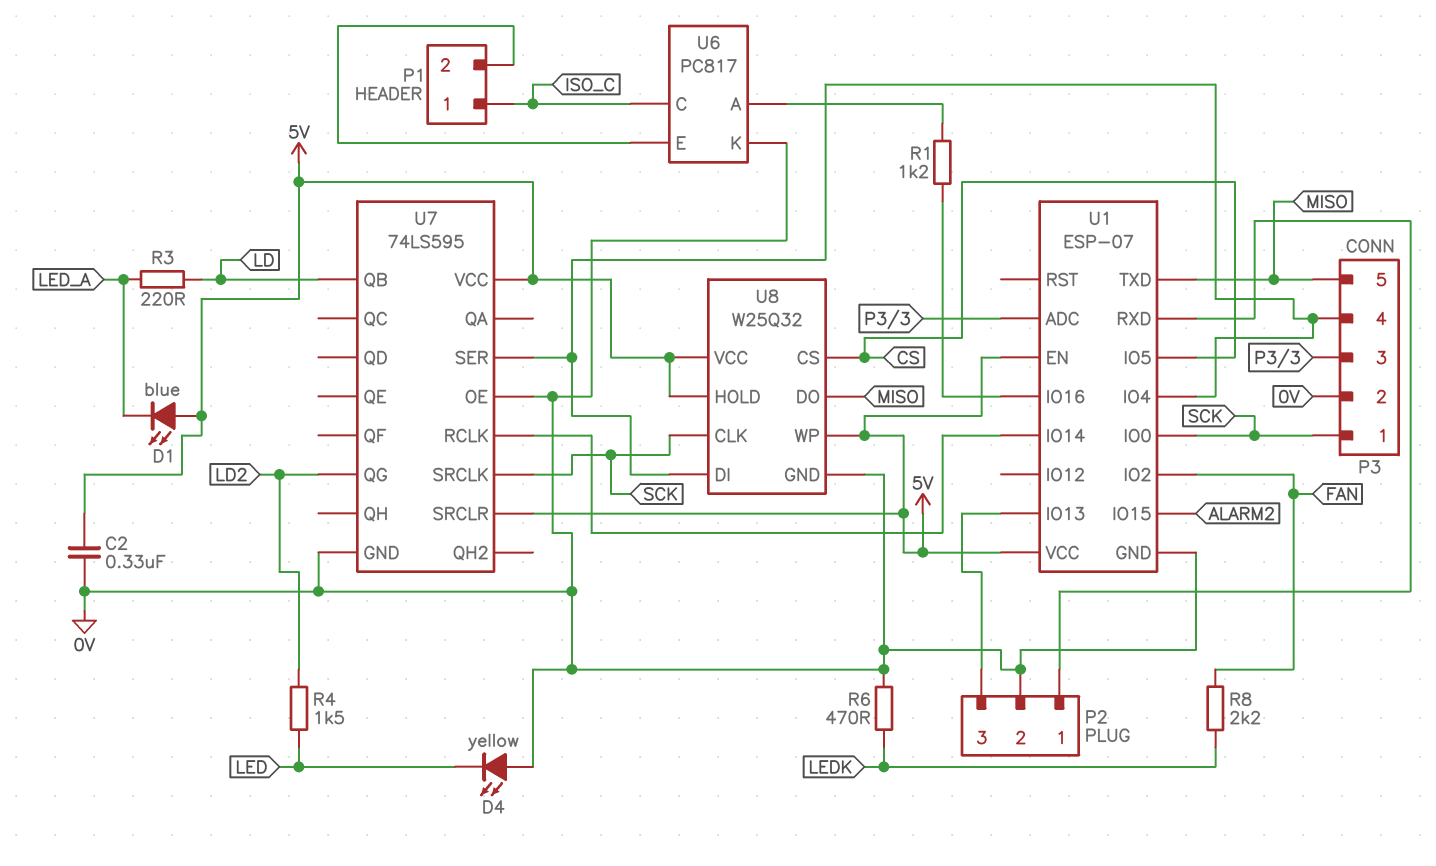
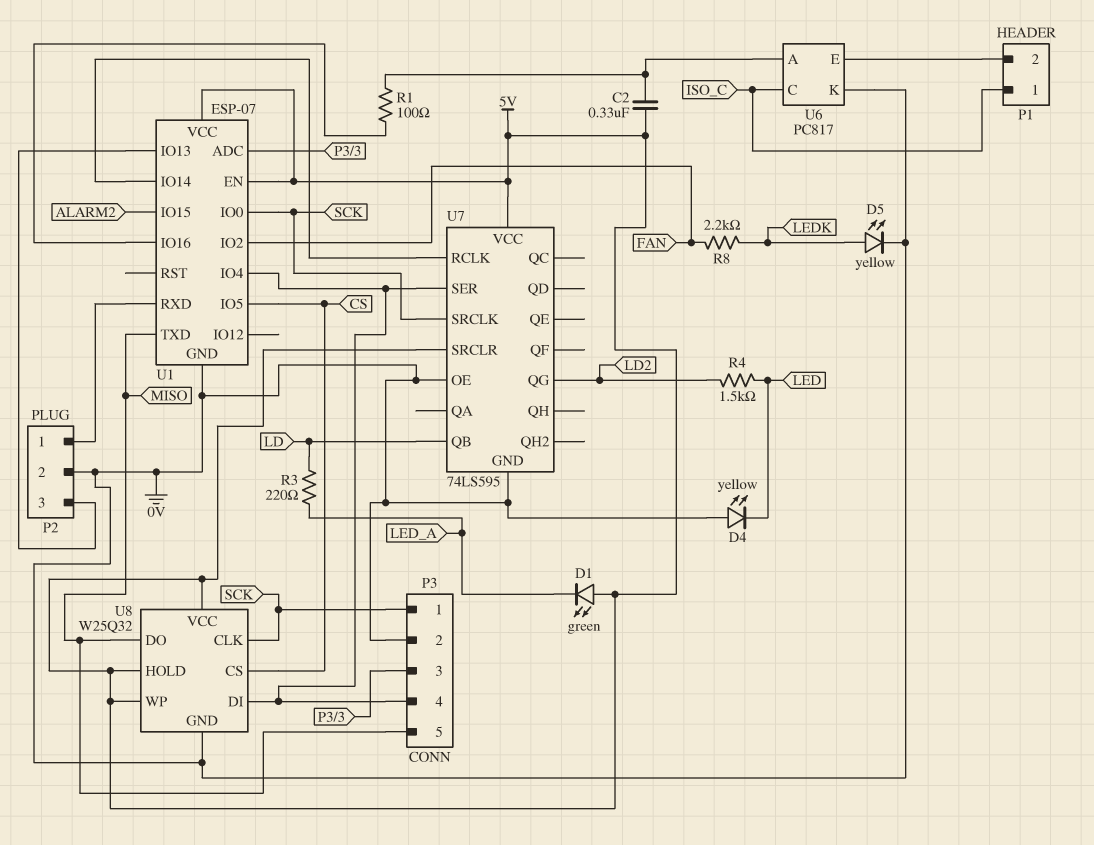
C2: 330nF (0V, 5V) -> 330nF (5V, U6/A)
D1: LED blue (A 5V, K LED_A) -> LED green (A 5V, K LED_A)
D5: none -> LED yellow (A LEDK, K 0V)
R1: 1.2k (U1/IO16, U6/A) -> 100 (U1/IO16, U6/A)
R6: 470 (0V, LEDK) -> none

